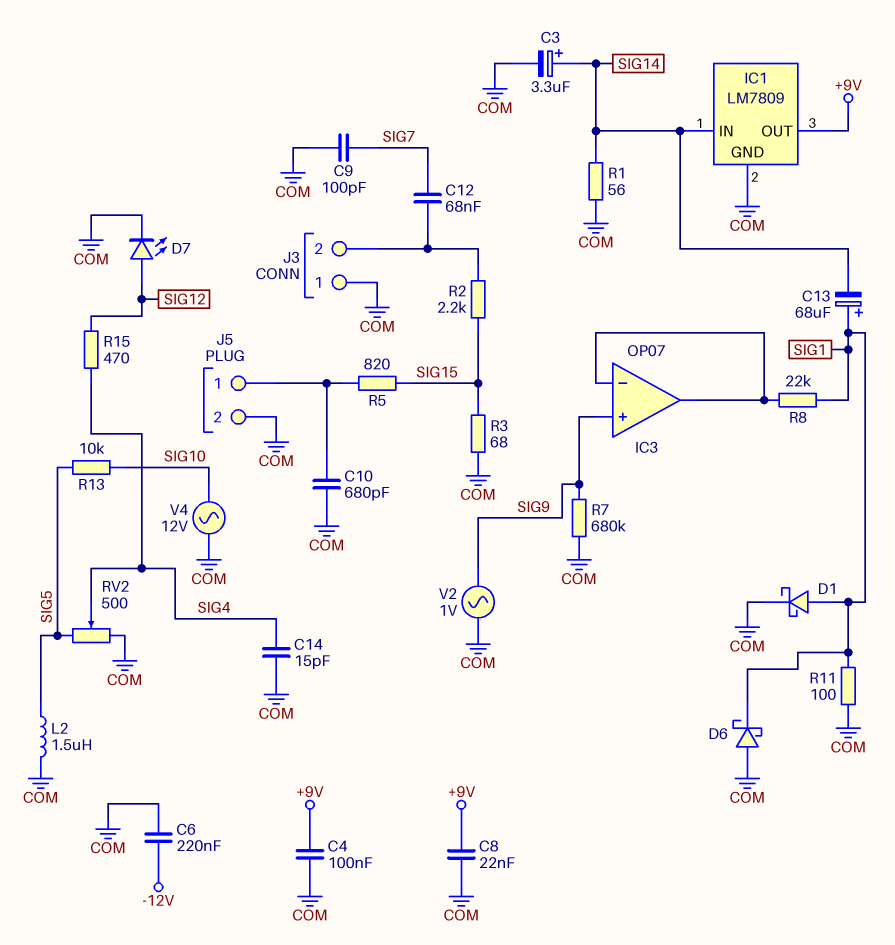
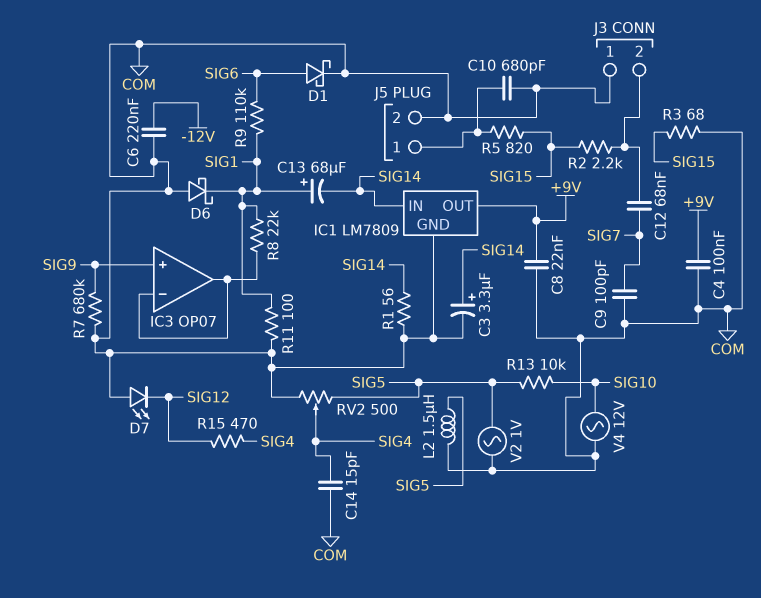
D1: schottky (A SIG1, K COM) -> schottky (A SIG6, K COM)
D7: LED (A SIG12, K COM) -> LED (A COM, K SIG12)
R9: none -> 110k (SIG1, SIG6)
V2: AC 1V (COM, SIG9) -> AC 1V (COM, SIG5)

